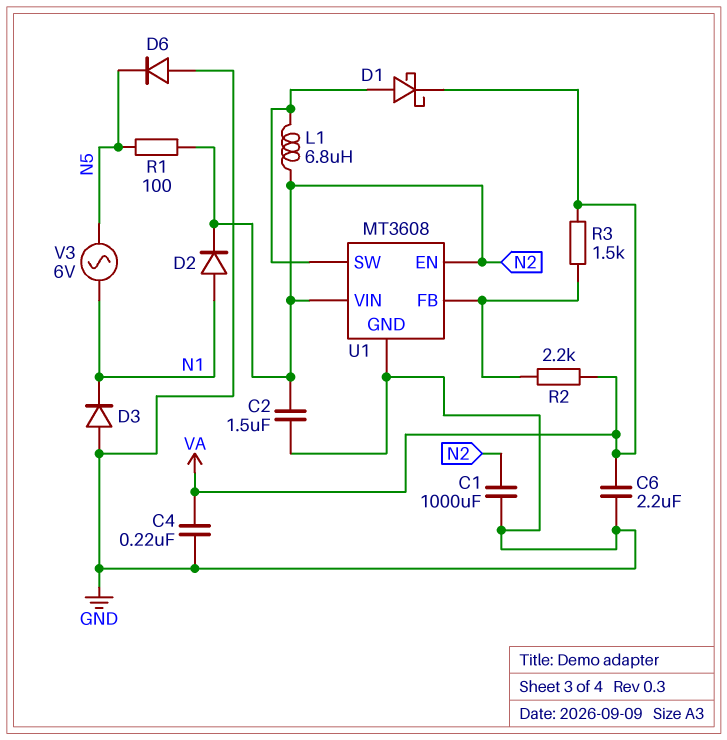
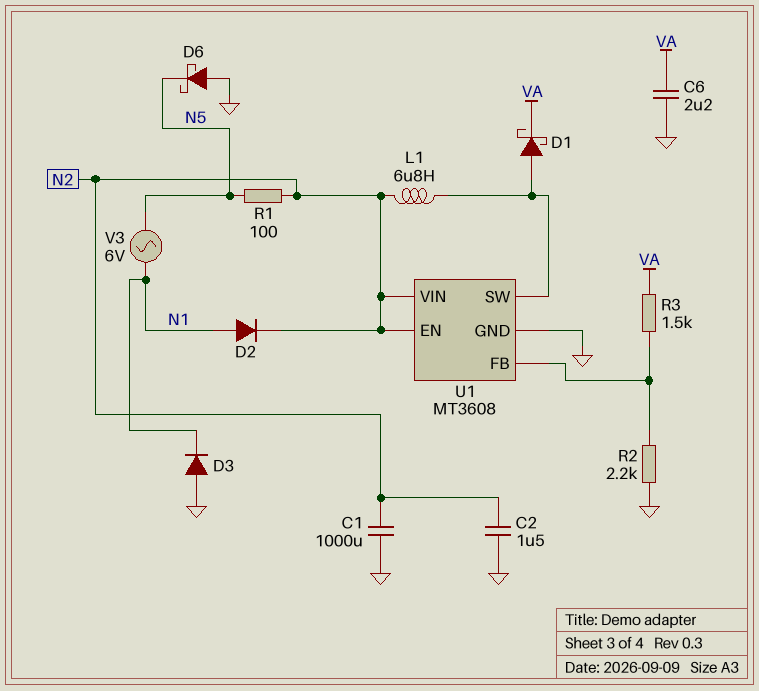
C4: 220nF (GND, VA) -> none
D6: diode (A GND, K N5) -> schottky (A GND, K N5)
R2: 2.2k (U1/FB, VA) -> 2.2k (GND, U1/FB)

